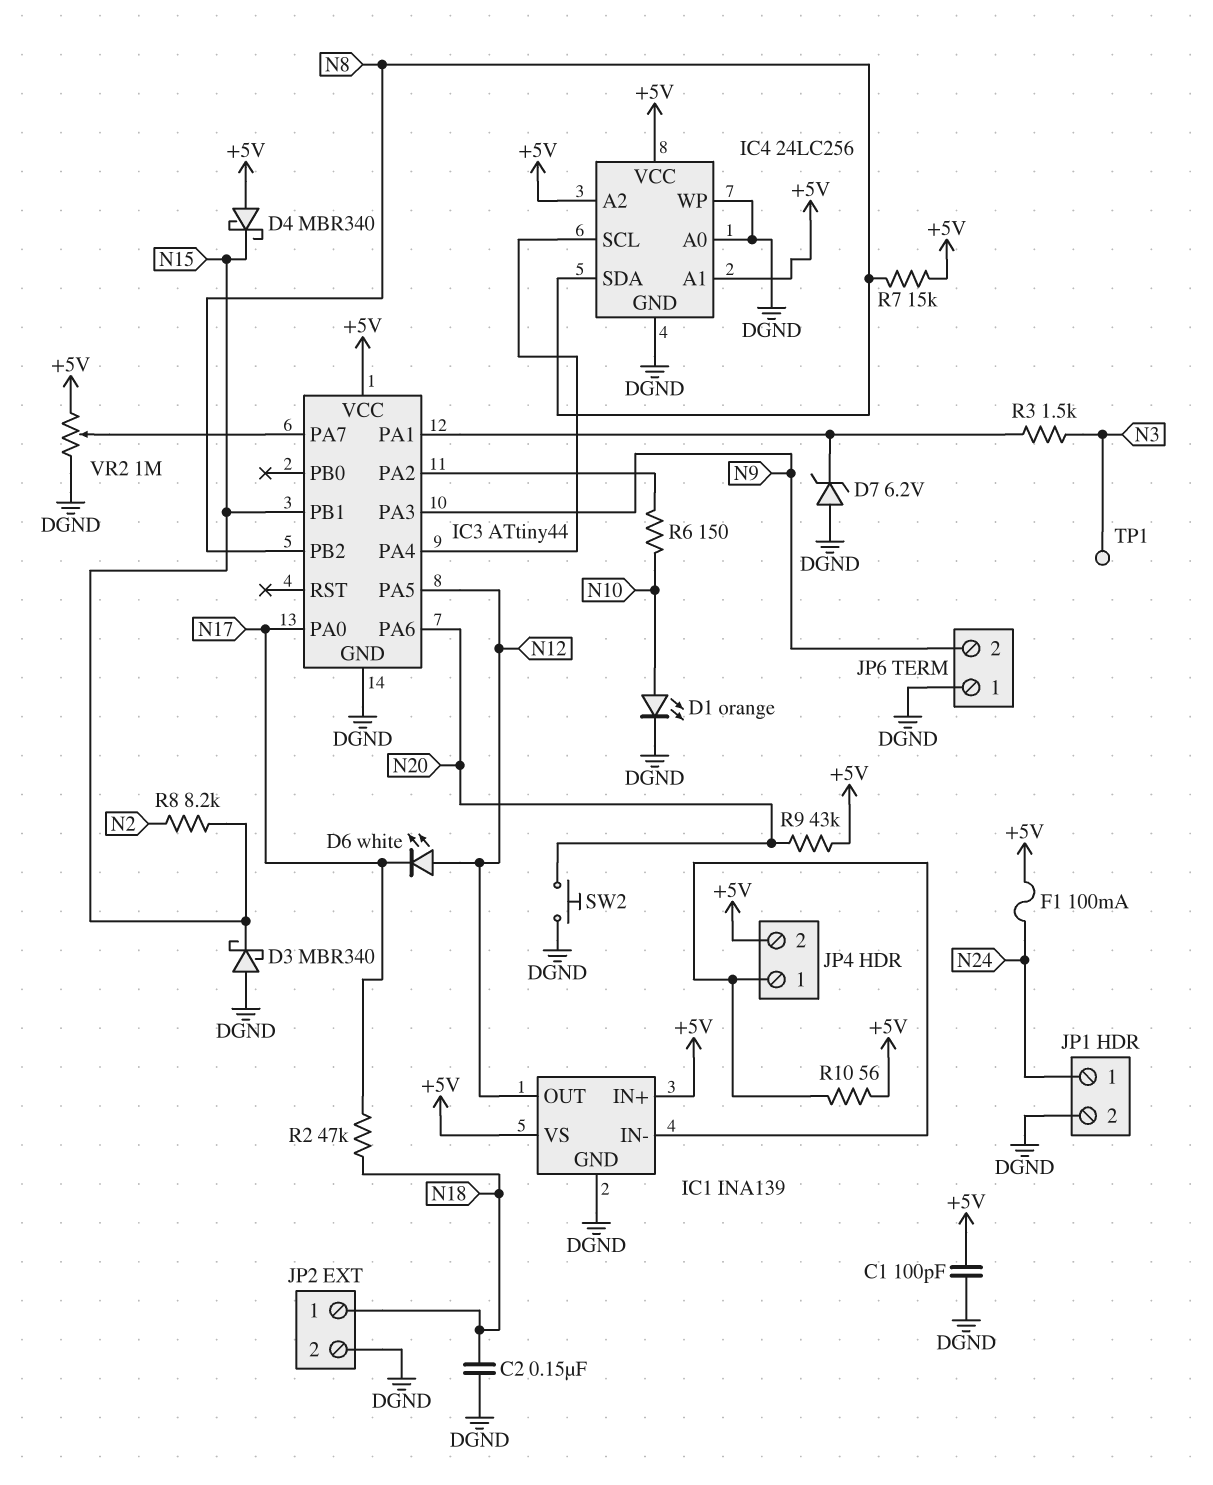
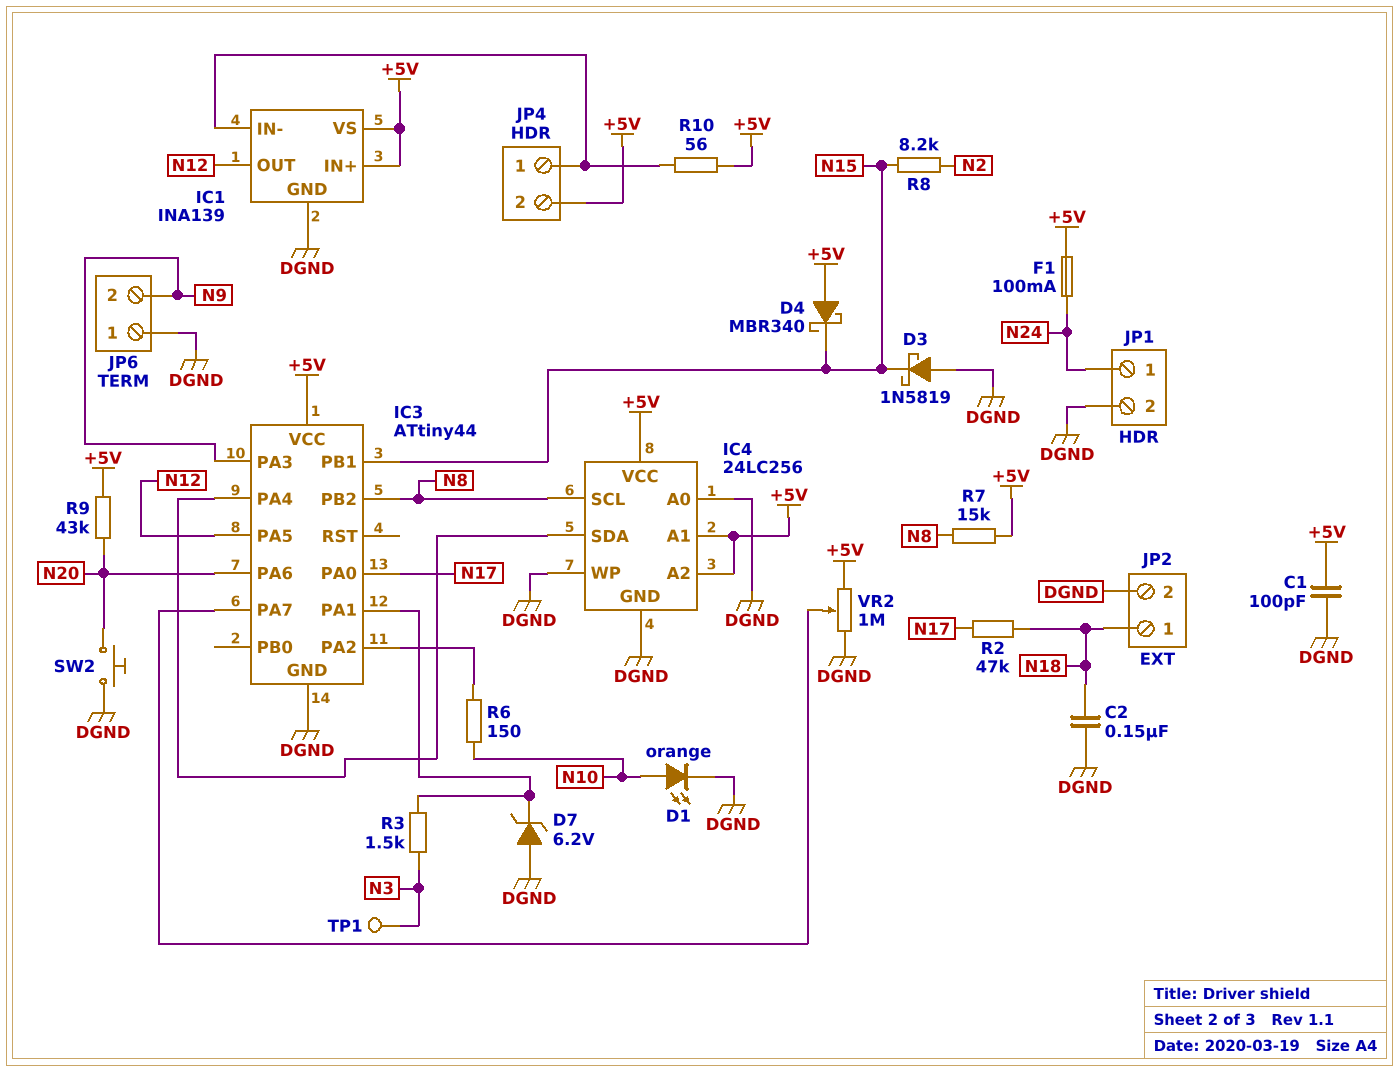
D3: schottky MBR340 (A DGND, K N15) -> schottky 1N5819 (A DGND, K N15)
D6: LED white (A N12, K N17) -> none
IC4 pin SCL: IC3/PA4 -> N8
IC4 pin SDA: N8 -> IC3/PA4

